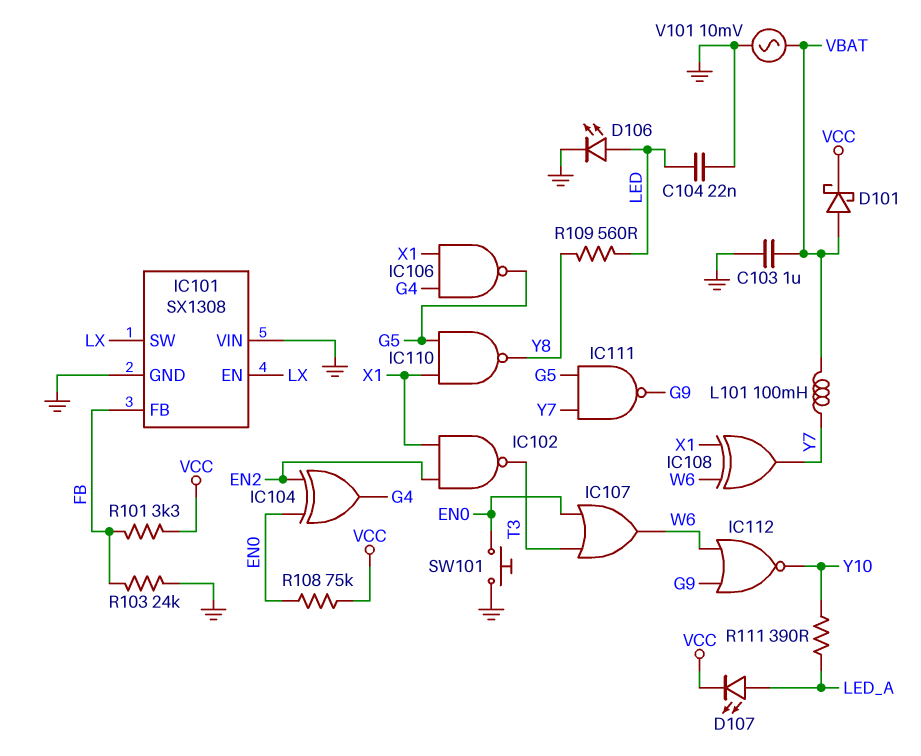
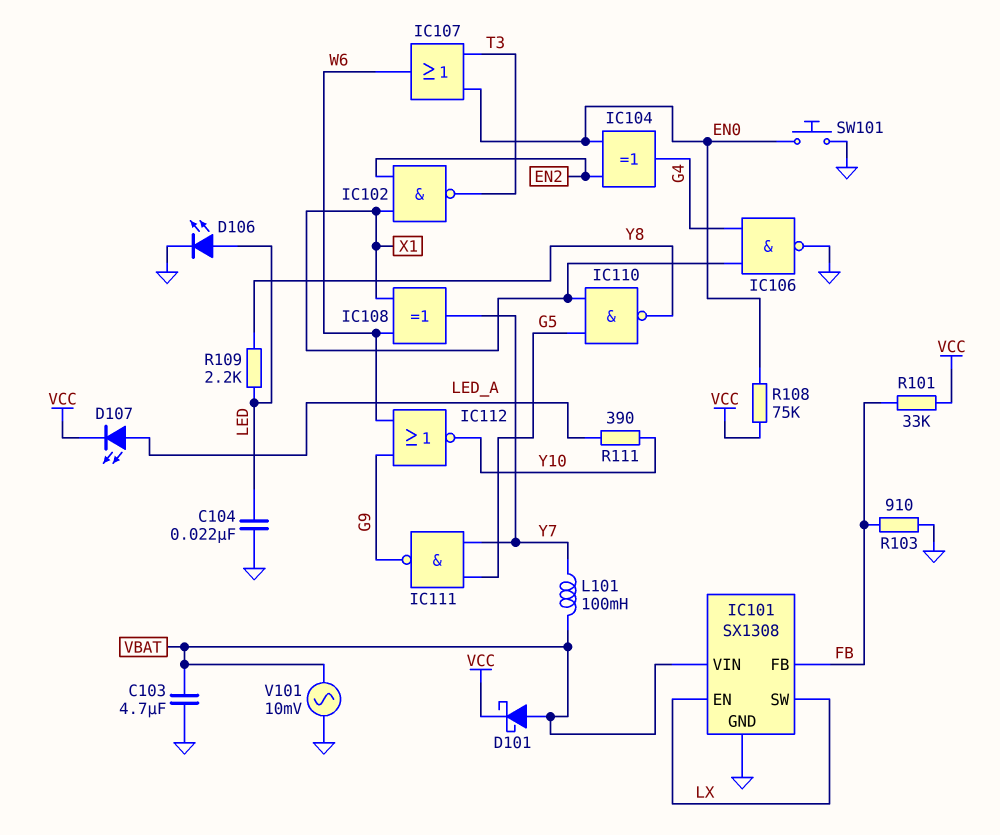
C103: 1uF (GND, VBAT) -> 4.7uF (GND, VBAT)
IC101 pin VIN: GND -> VBAT
IC106: NAND (in G4, in X1, out G5) -> NAND (in G4, in X1, out GND)
R101: 3.3k (FB, VCC) -> 33k (FB, VCC)
R103: 24k (FB, GND) -> 910 (FB, GND)
R109: 560 (LED, Y8) -> 2.2k (LED, Y8)

